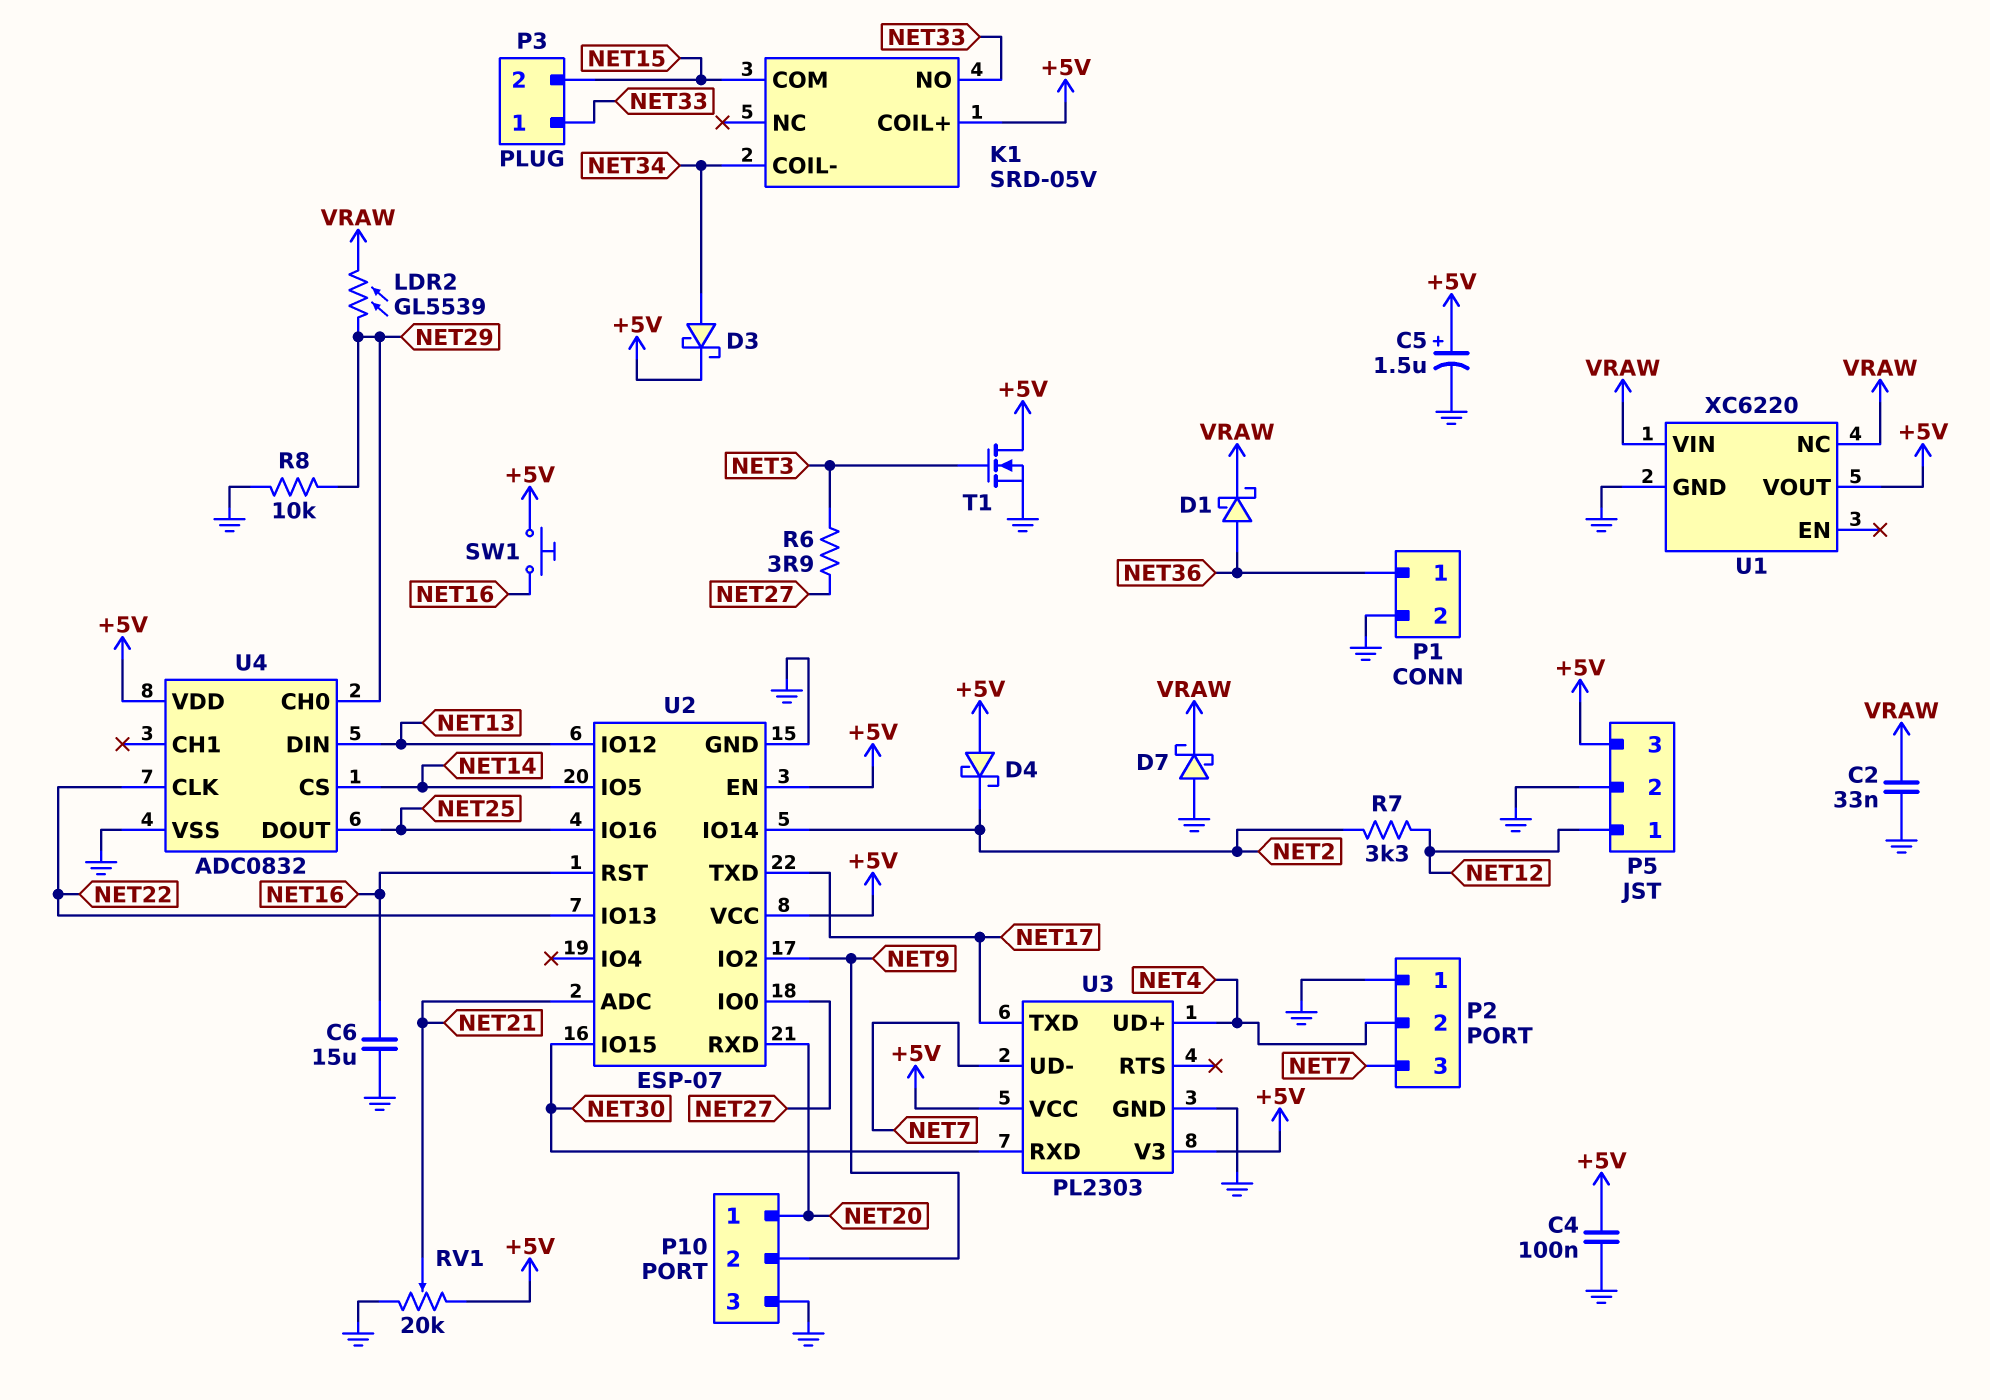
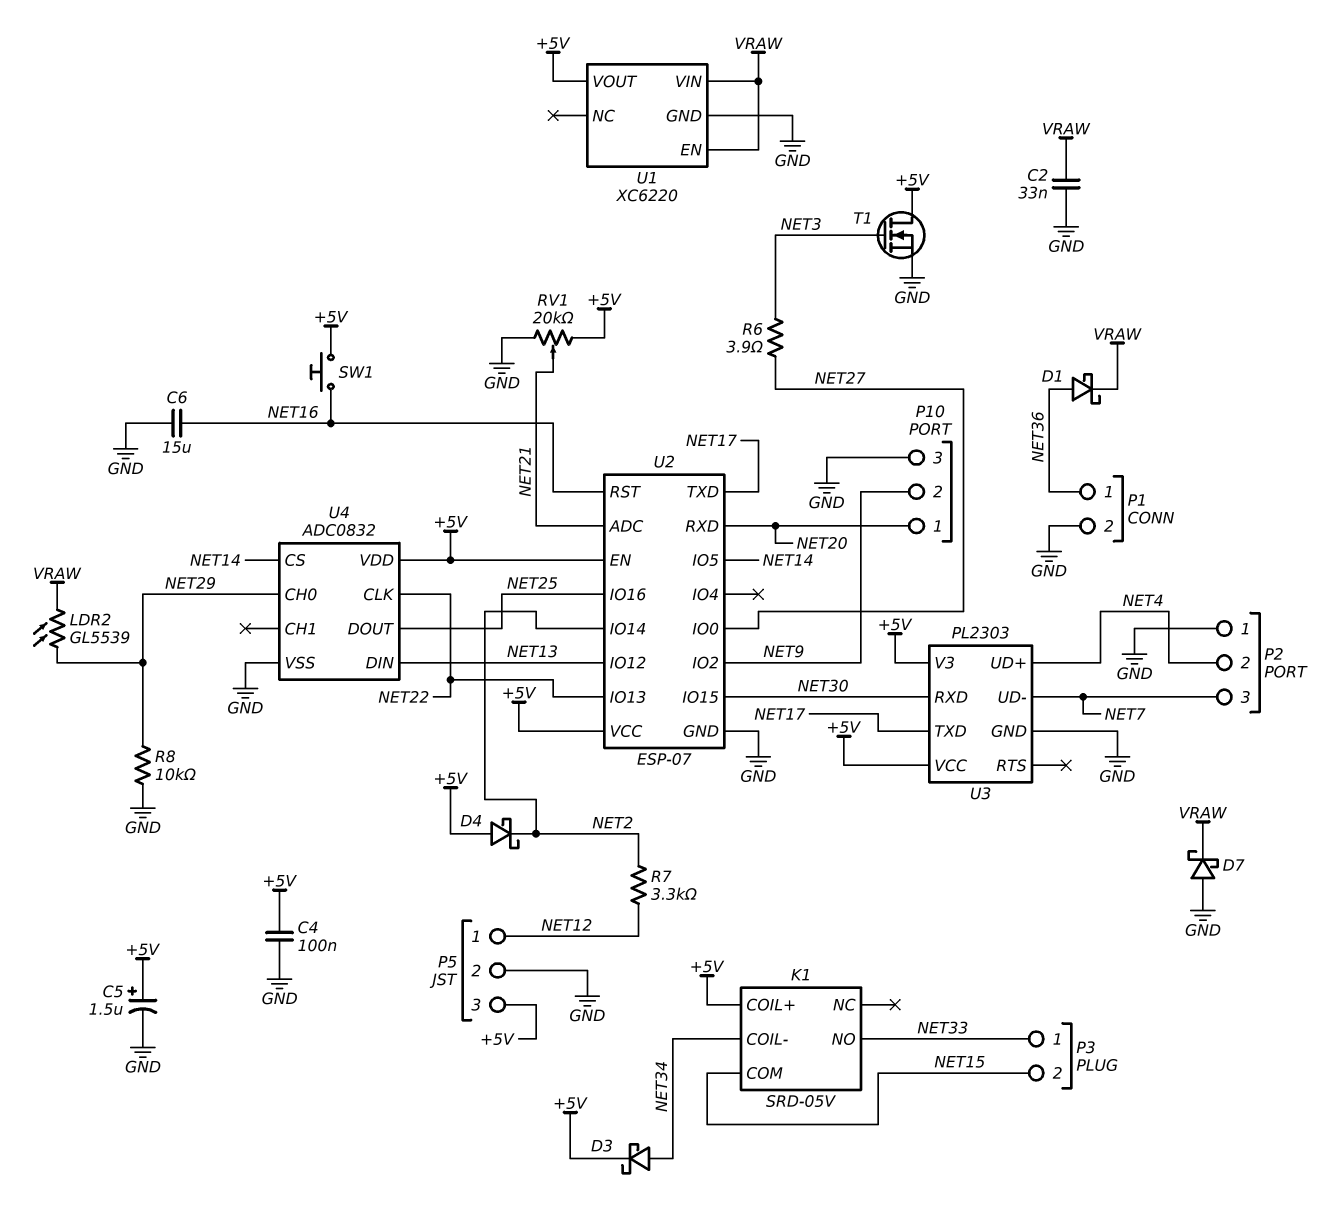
U1 pin EN: none -> VRAW
U1 pin NC: VRAW -> none

